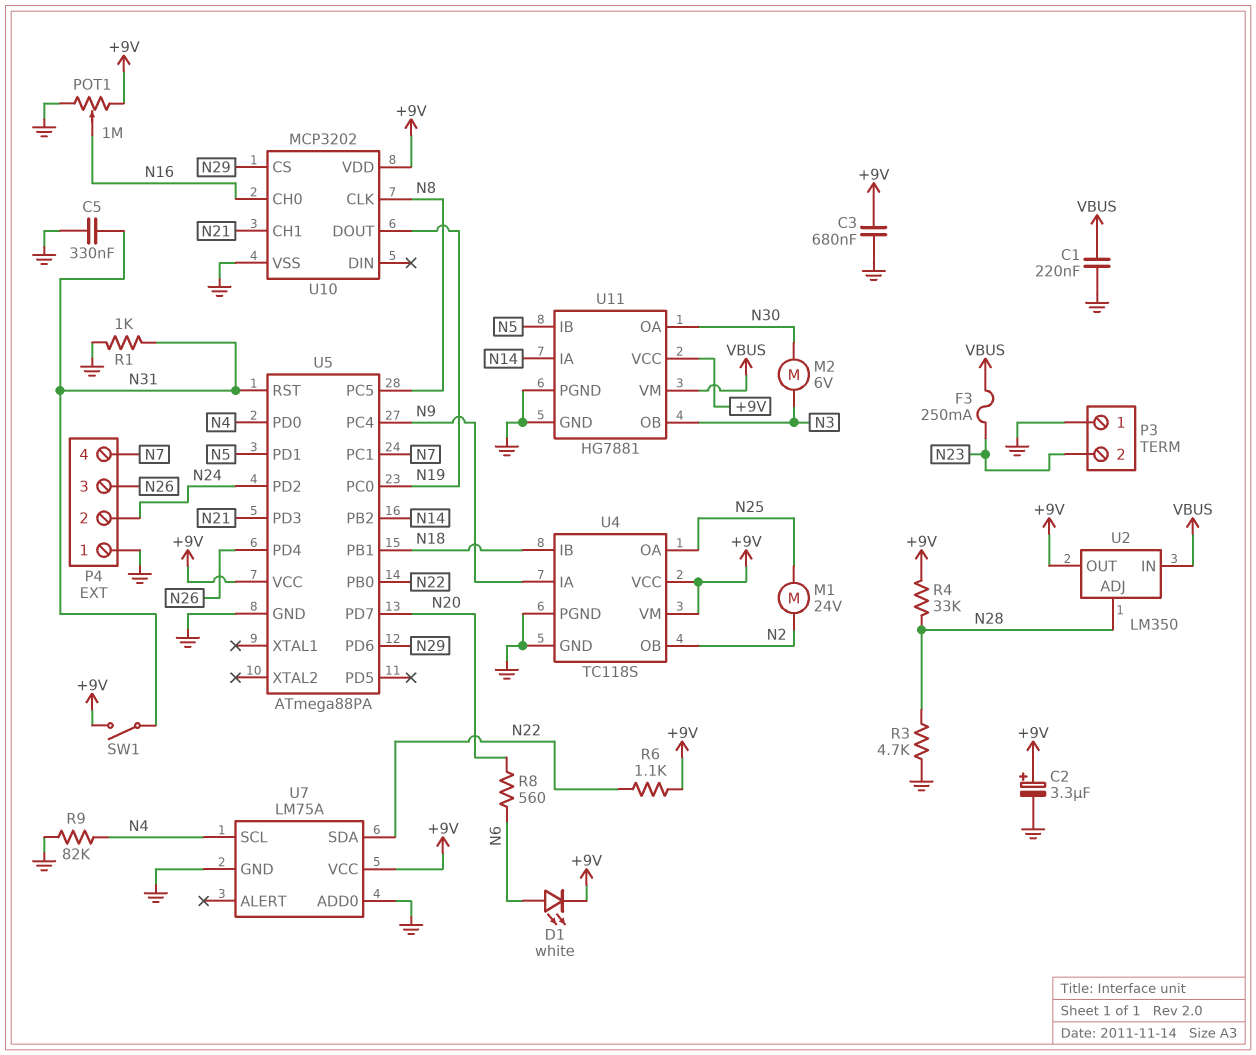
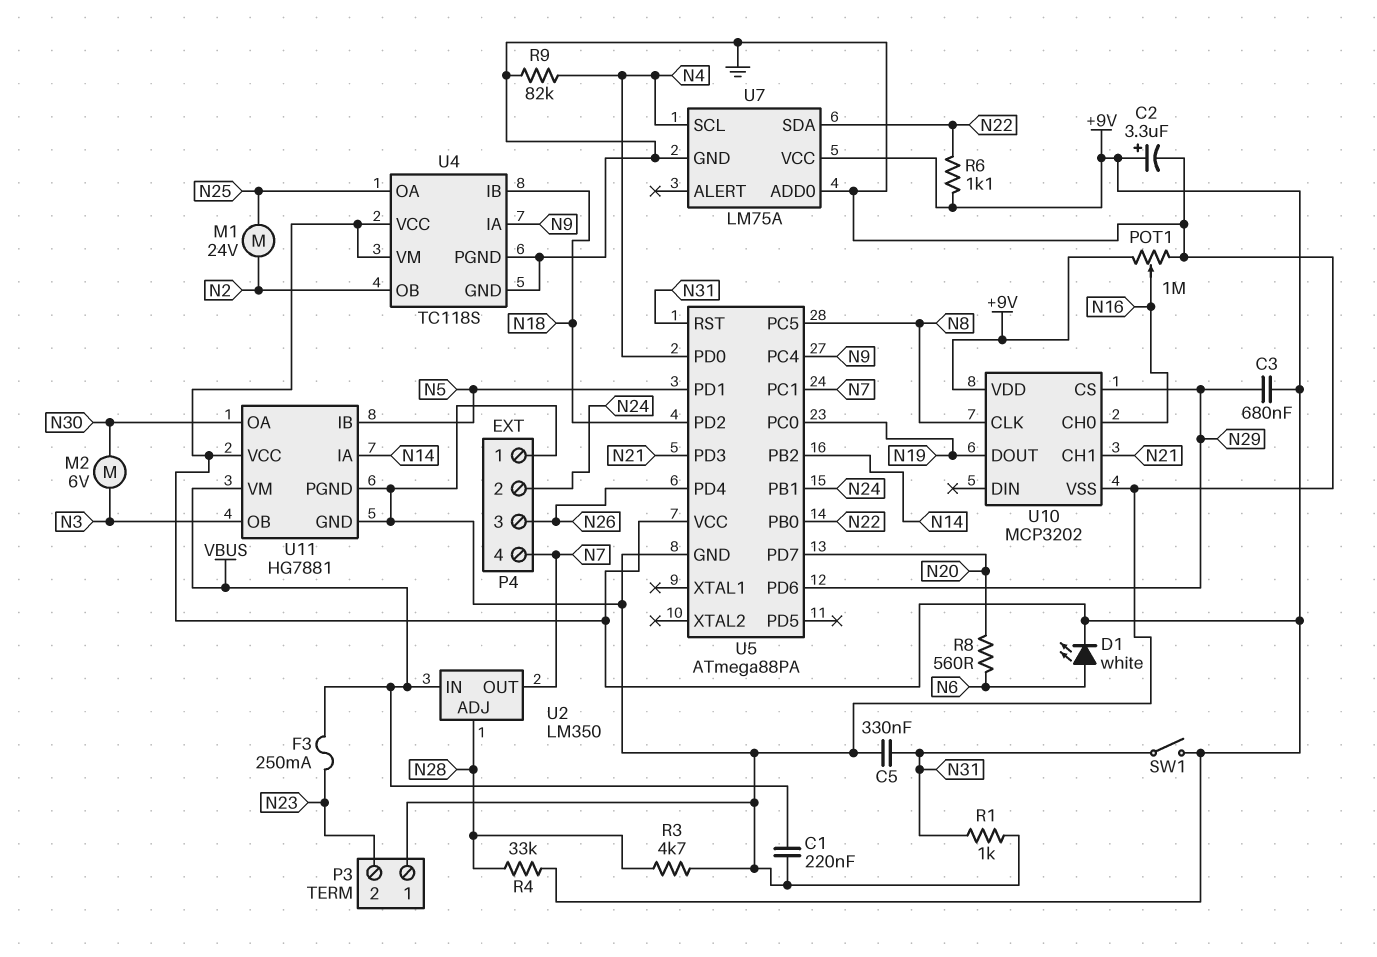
C3: 680nF (+9V, GND) -> 680nF (+9V, N29)
U2 pin OUT: +9V -> N7
U5 pin PB1: N18 -> N24
U5 pin PD2: N24 -> N18

